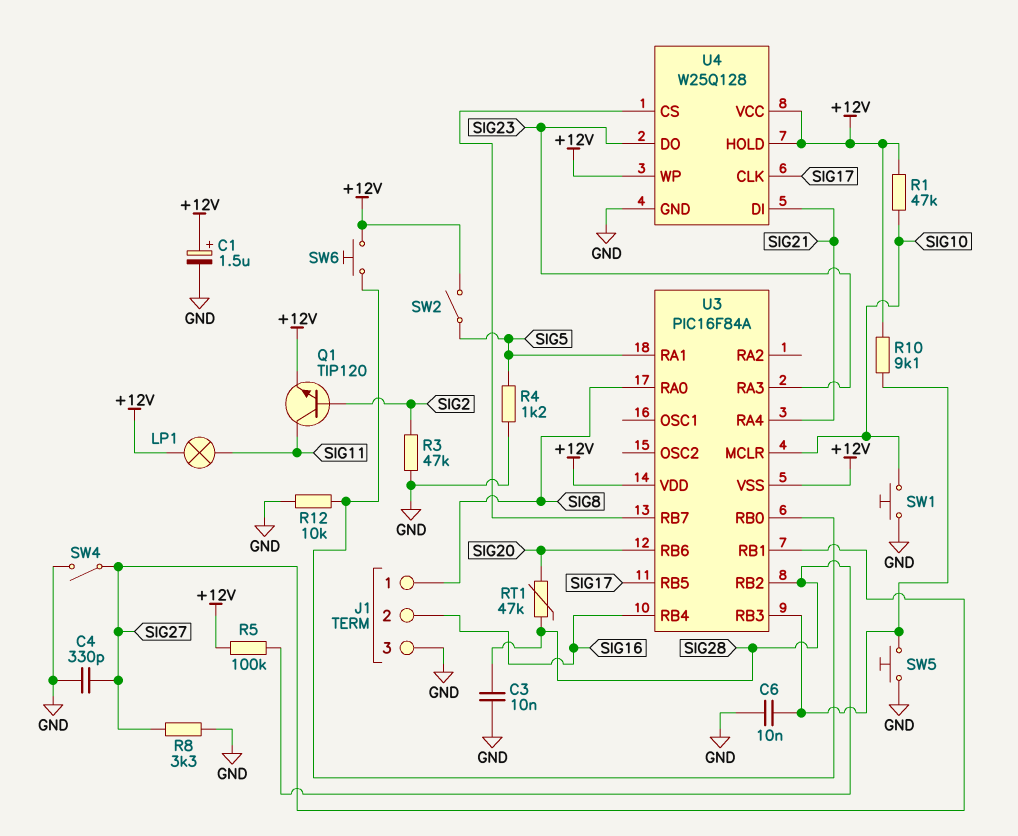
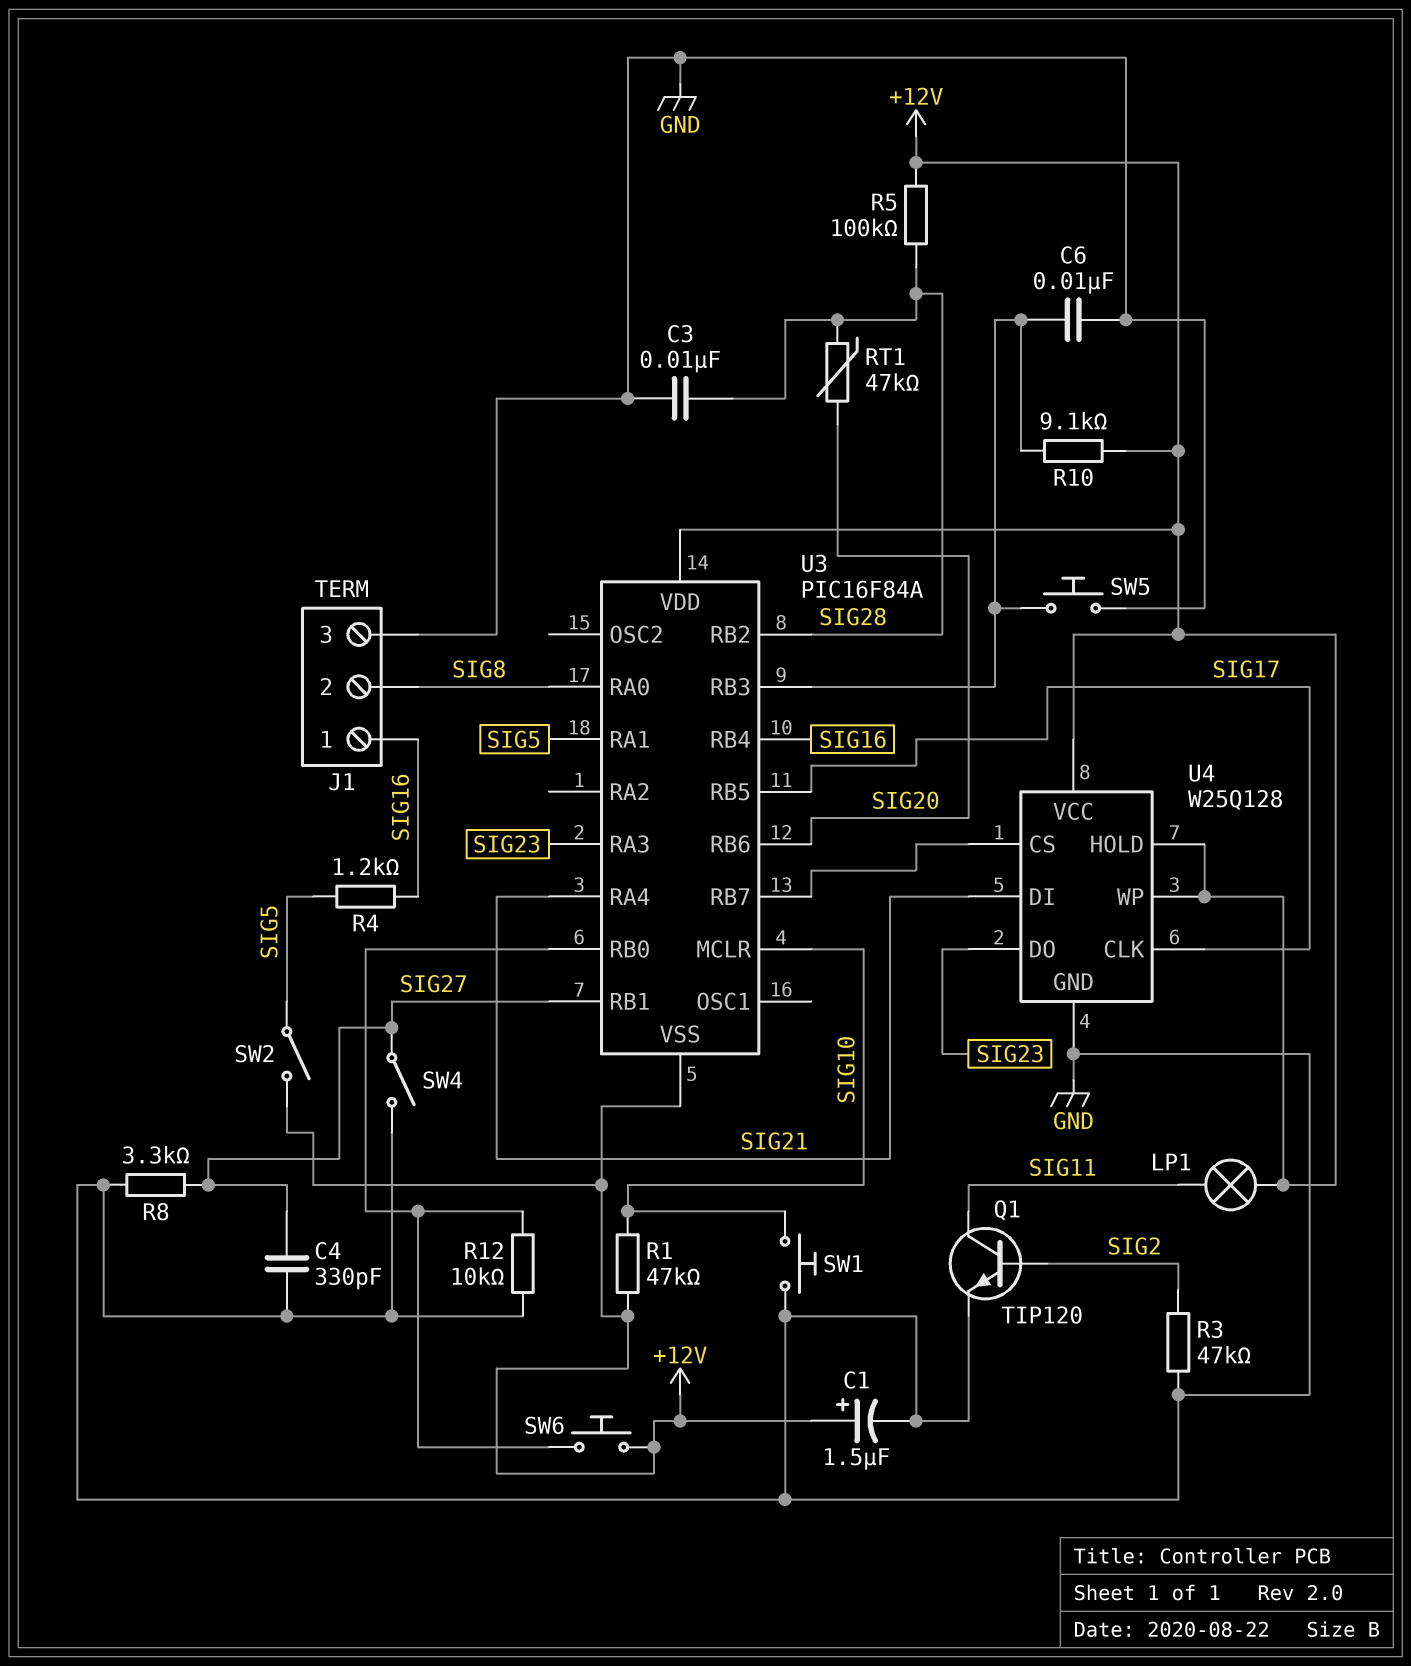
J1 pin 1: SIG8 -> SIG16
J1 pin 2: SIG16 -> SIG8
Q1: NPN TIP120 (B SIG2, C SIG11, E +12V) -> NPN TIP120 (B SIG2, C SIG11, E GND)
R4: 1.2k (GND, SIG5) -> 1.2k (SIG5, SIG16)

